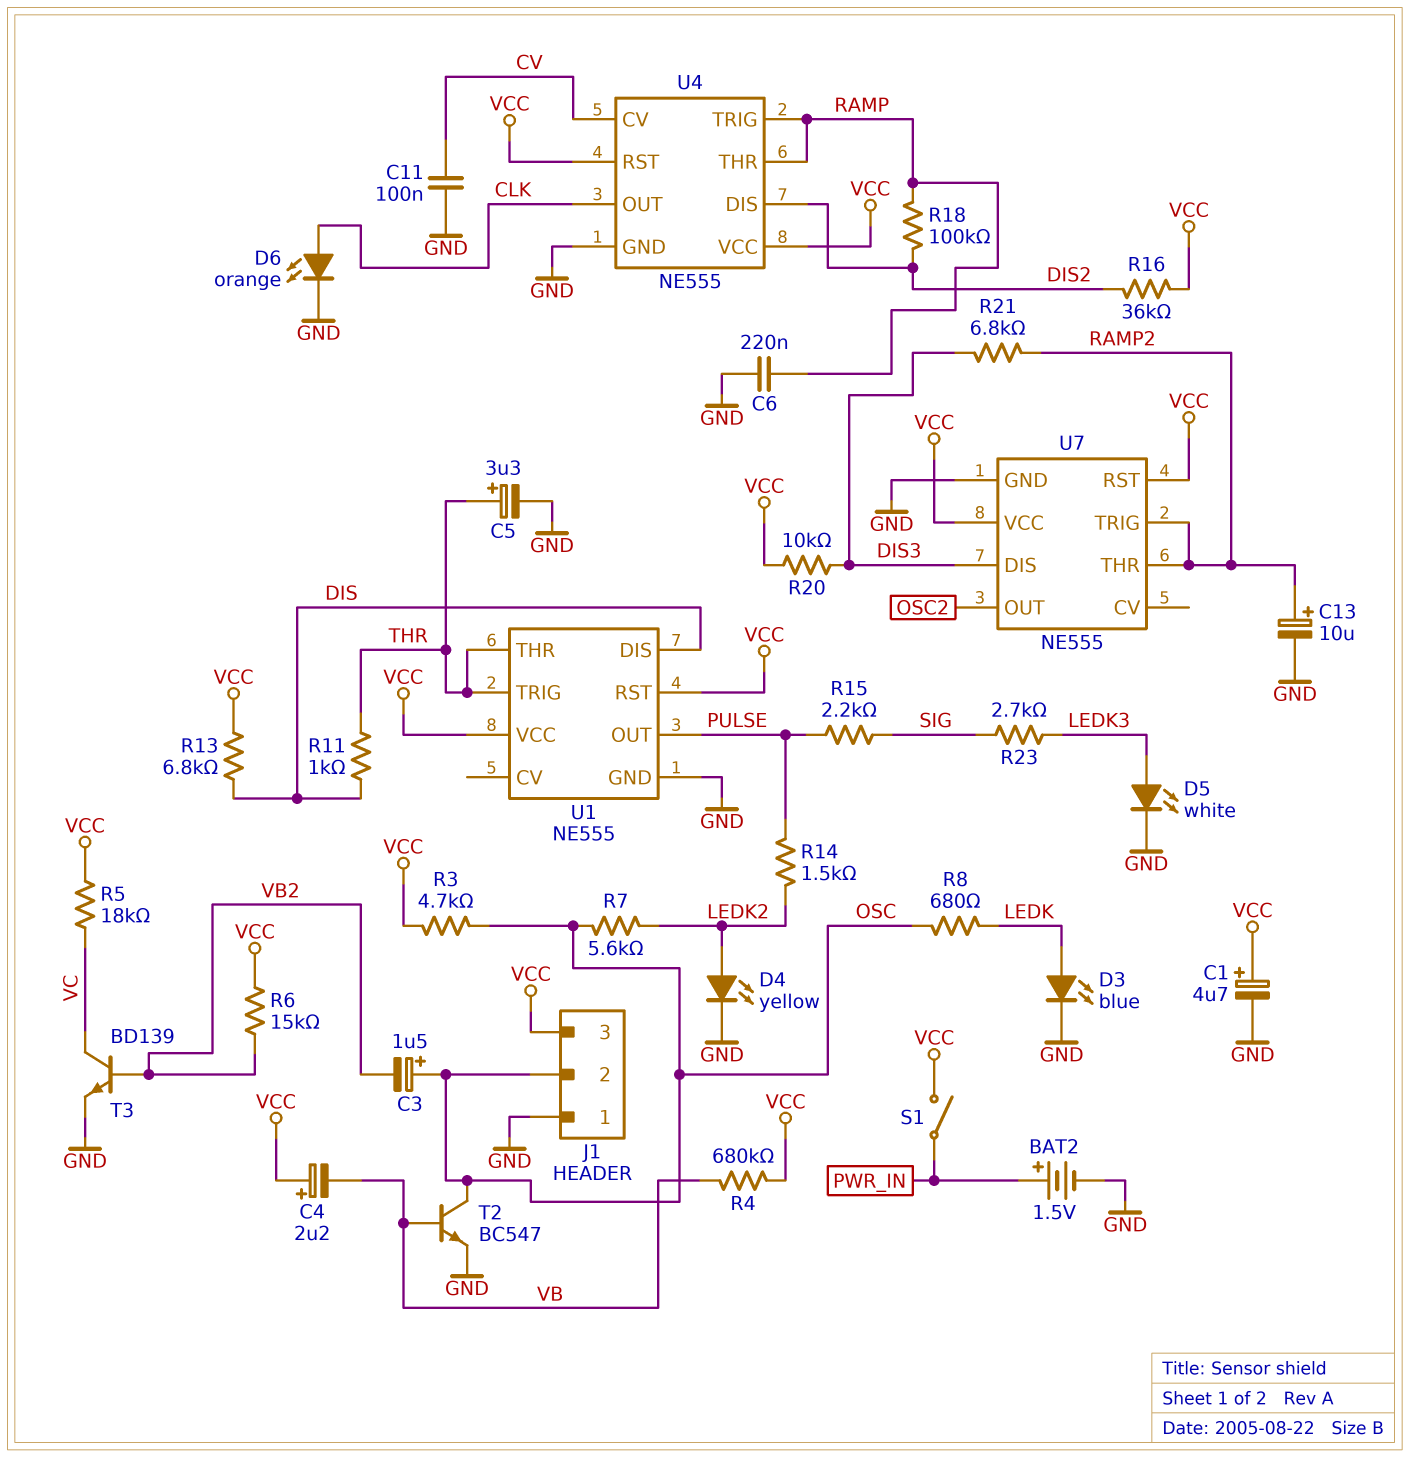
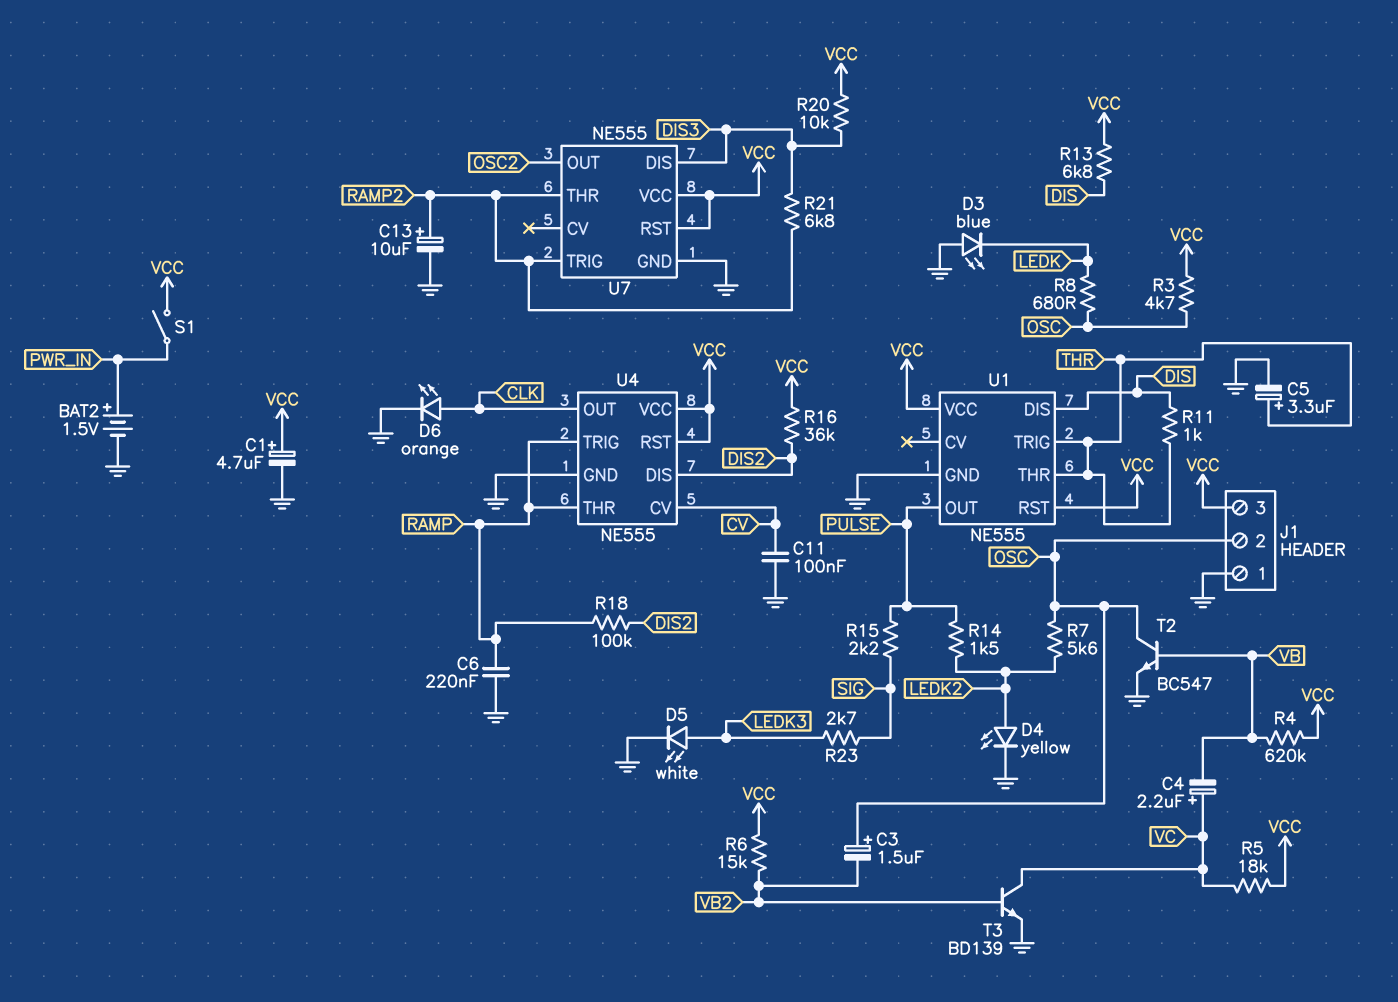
C4: 2.2uF (plus VCC, minus VB) -> 2.2uF (plus VC, minus VB)
D3: LED blue (A LEDK, K GND) -> LED blue (A GND, K LEDK)
R4: 680k (VB, VCC) -> 620k (VB, VCC)

